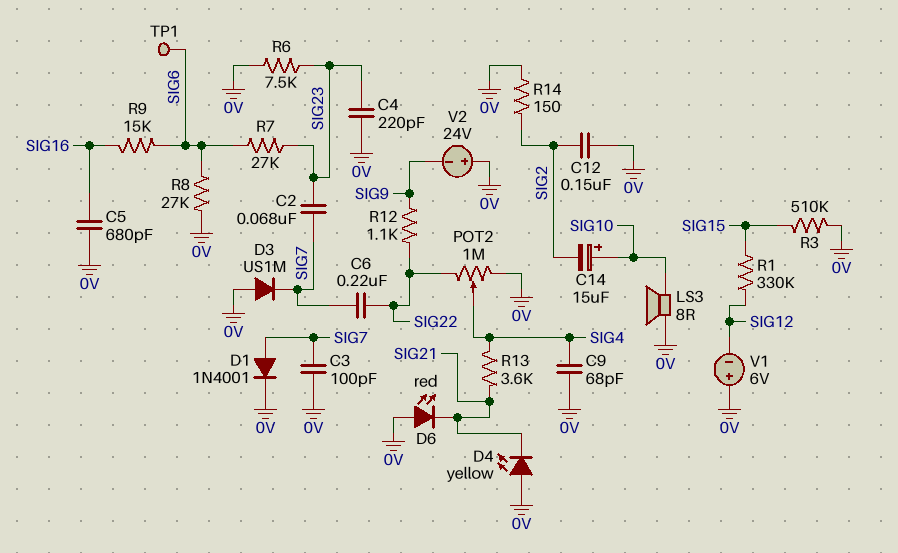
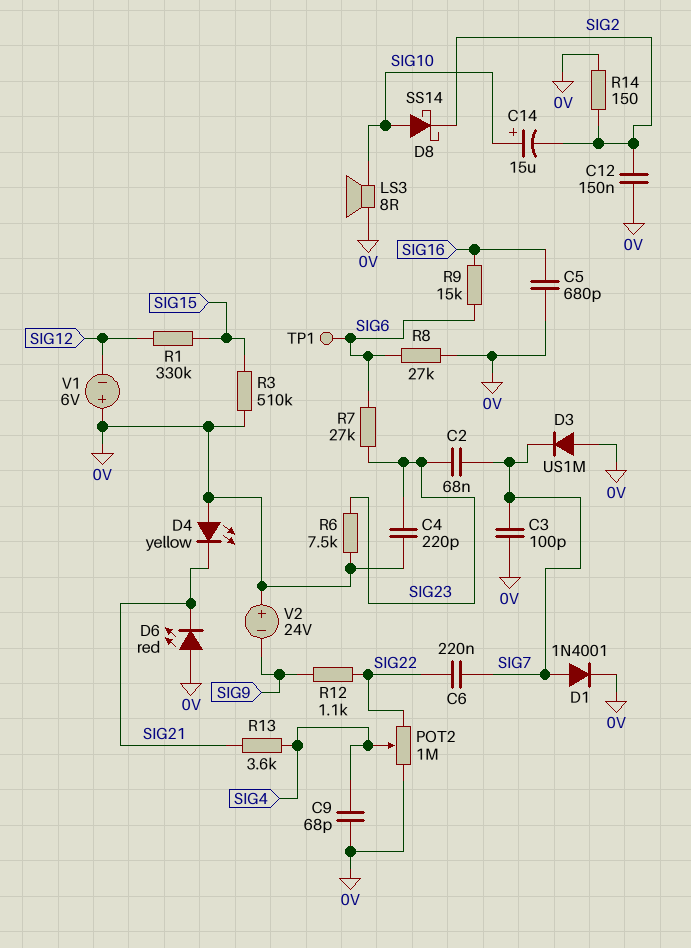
D8: none -> schottky SS14 (A SIG10, K SIG2)

